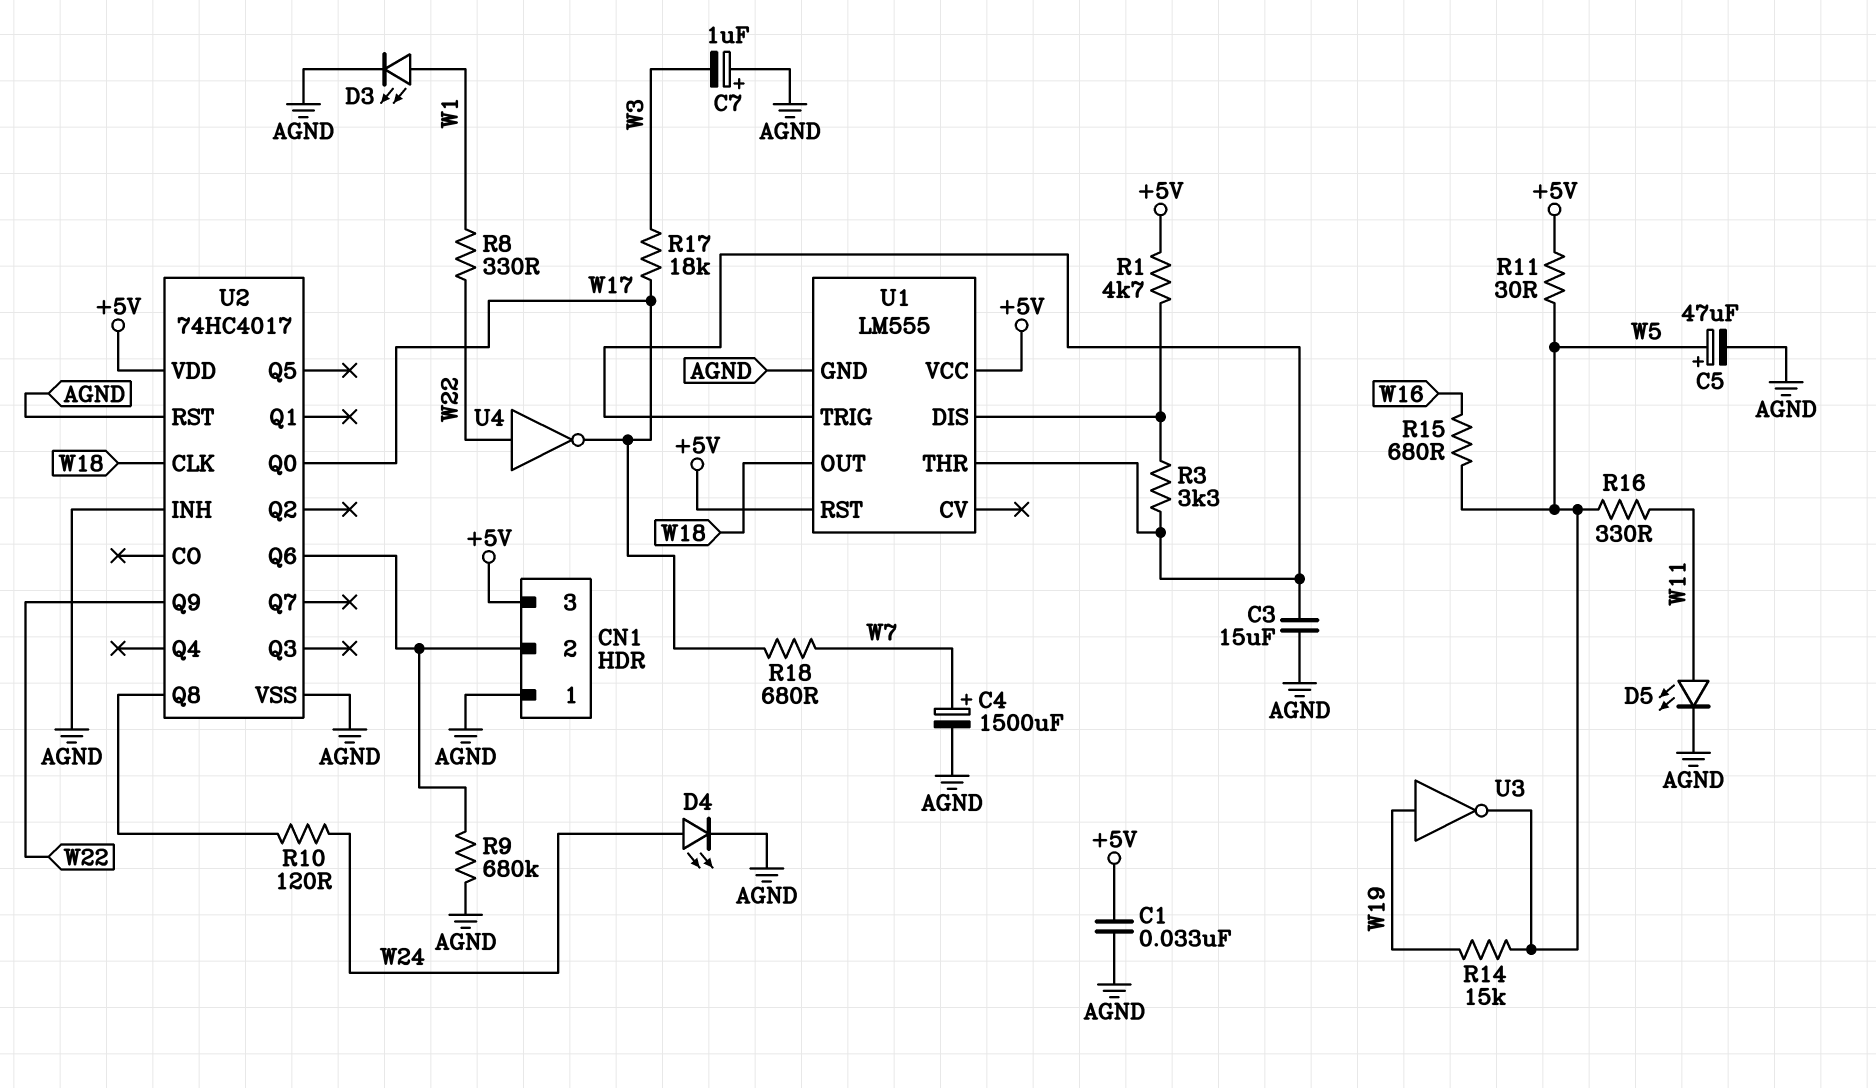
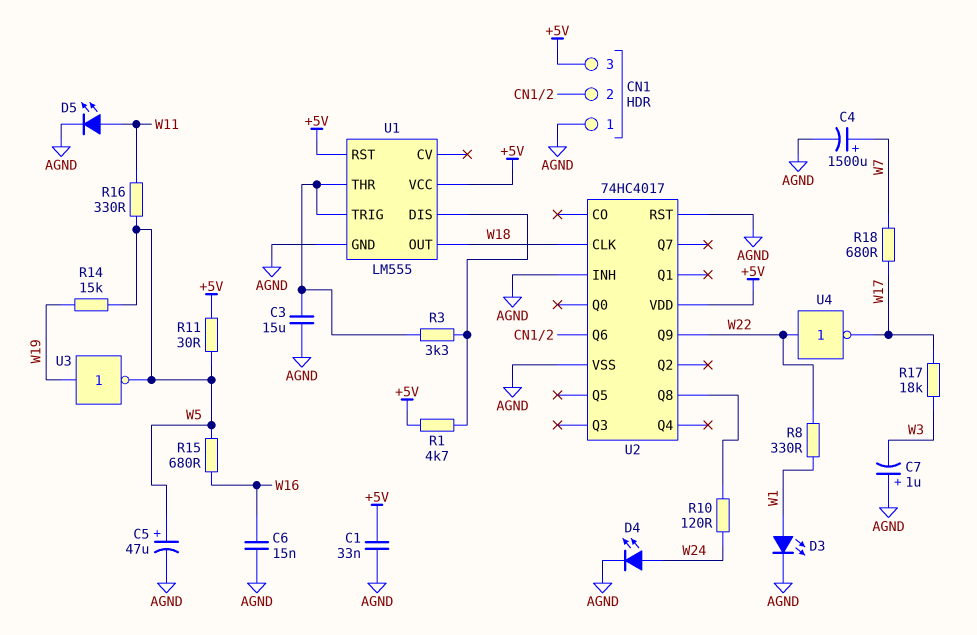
C6: none -> 15nF (AGND, W16)
R9: 680k (AGND, CN1/2) -> none
U2 pin Q0: W17 -> none

